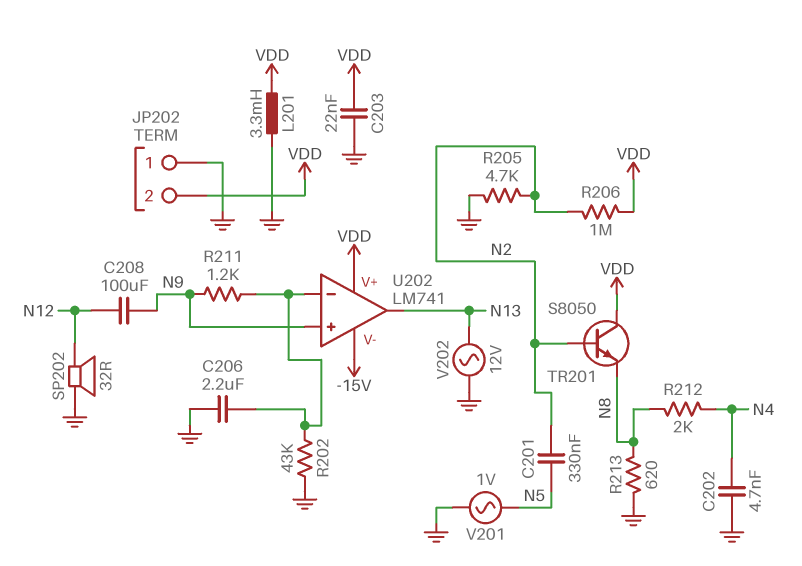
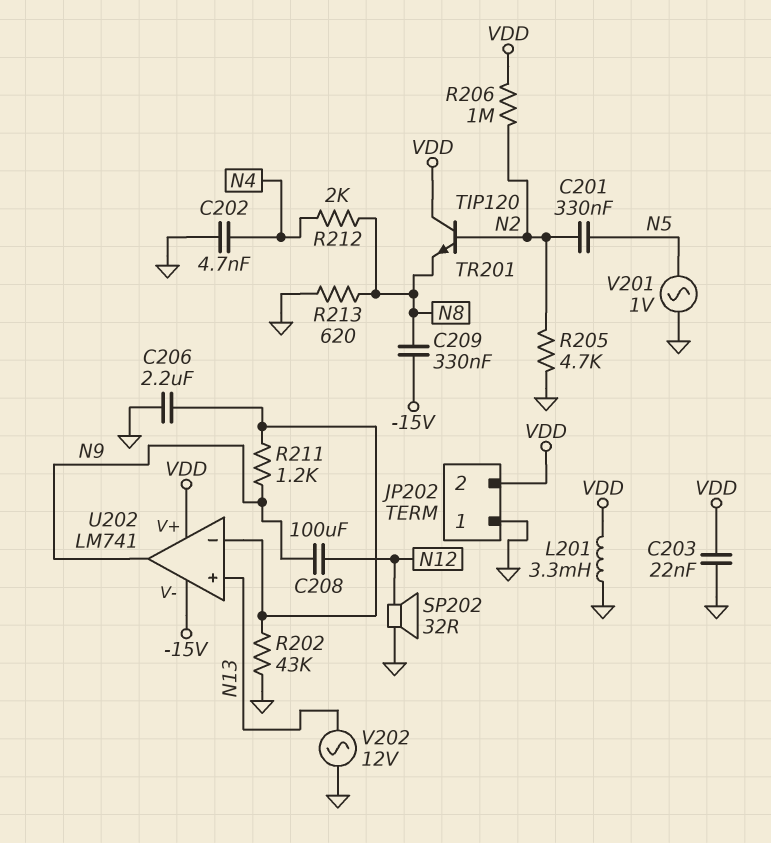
C209: none -> 330nF (-15V, N8)
TR201: NPN S8050 (B N2, C VDD, E N8) -> NPN TIP120 (B N2, C VDD, E N8)
U202 pin in+: N9 -> N13
U202 pin out: N13 -> N9

